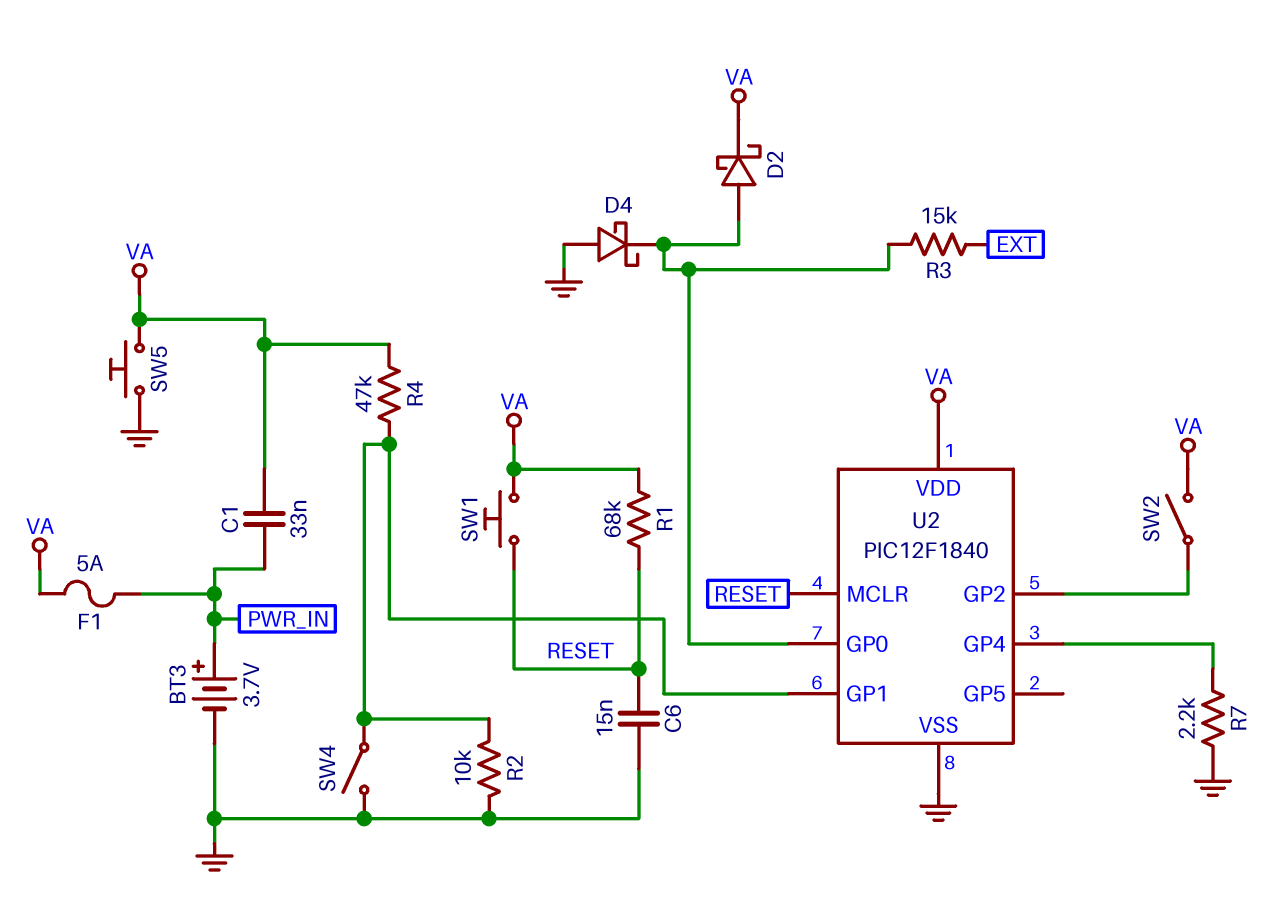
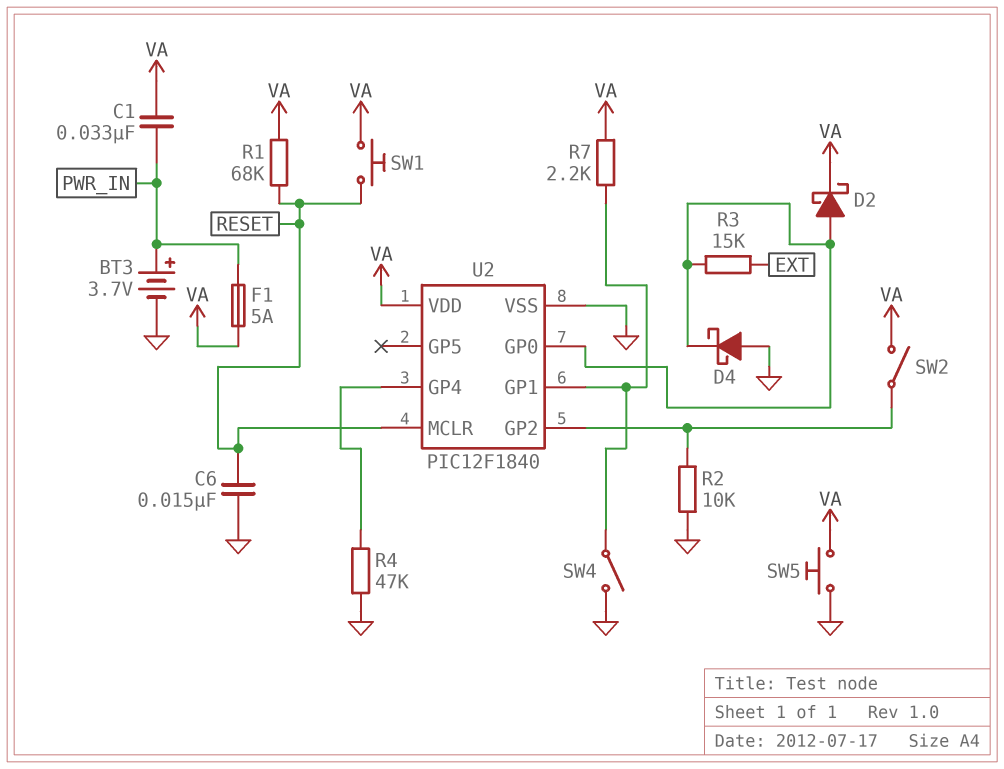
R2: 10k (GND, U2/GP1) -> 10k (GND, U2/GP2)
R4: 47k (U2/GP1, VA) -> 47k (GND, U2/GP4)
R7: 2.2k (GND, U2/GP4) -> 2.2k (U2/GP1, VA)

